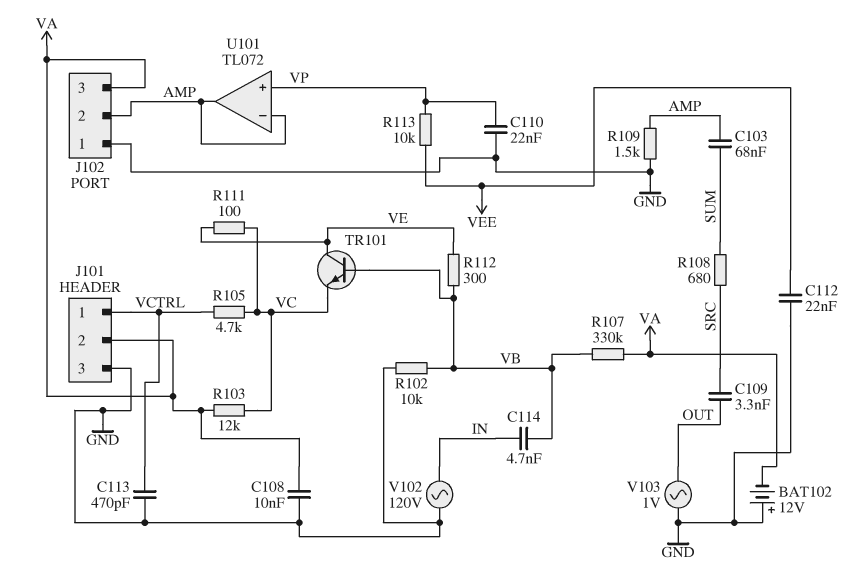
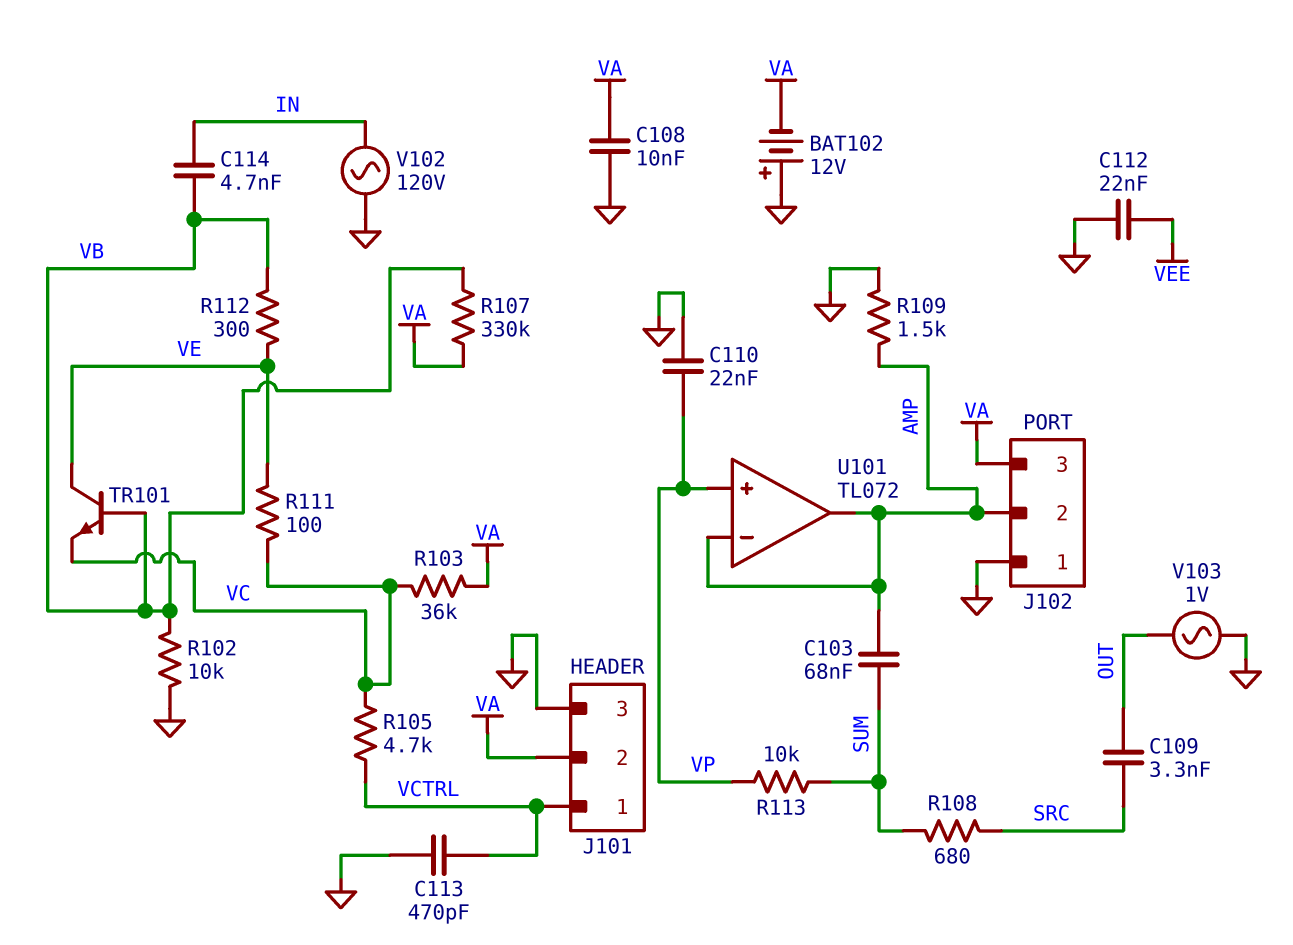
R103: 12k (VA, VC) -> 36k (VA, VC)
R113: 10k (VEE, VP) -> 10k (SUM, VP)

